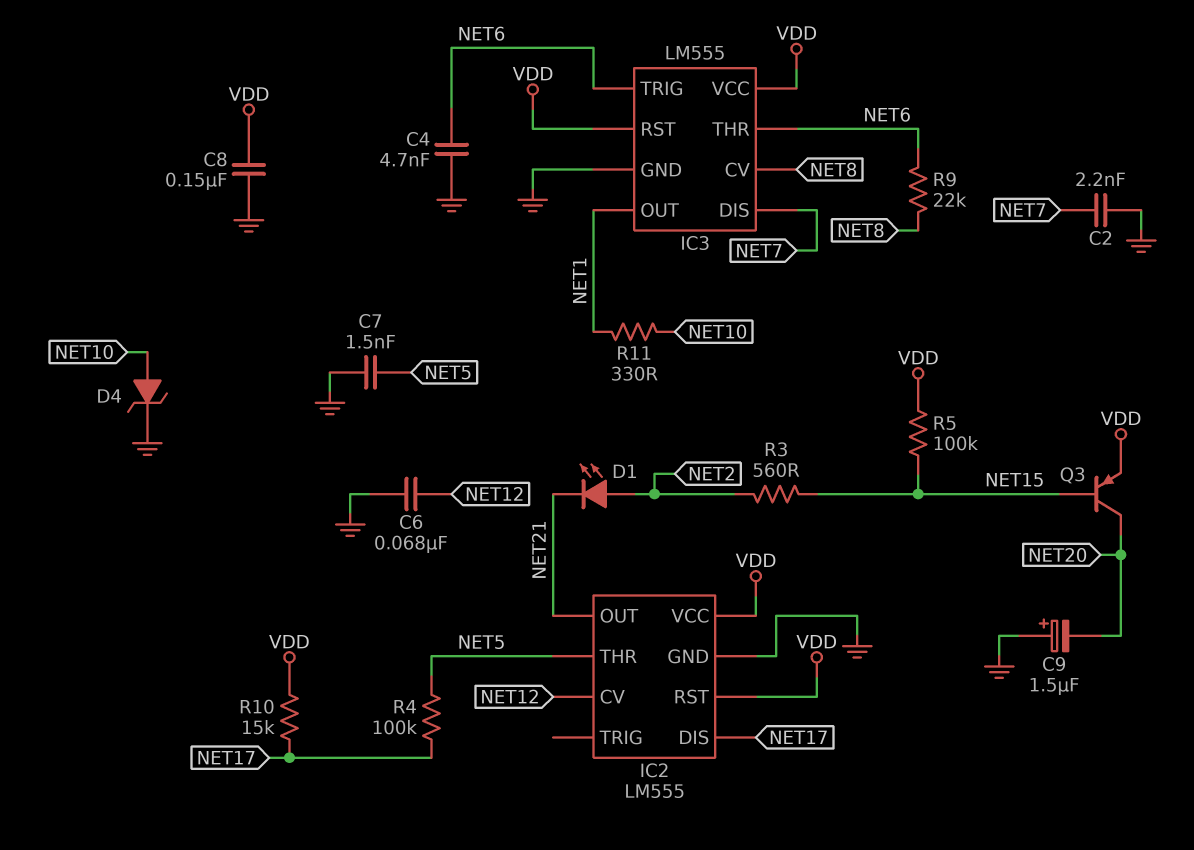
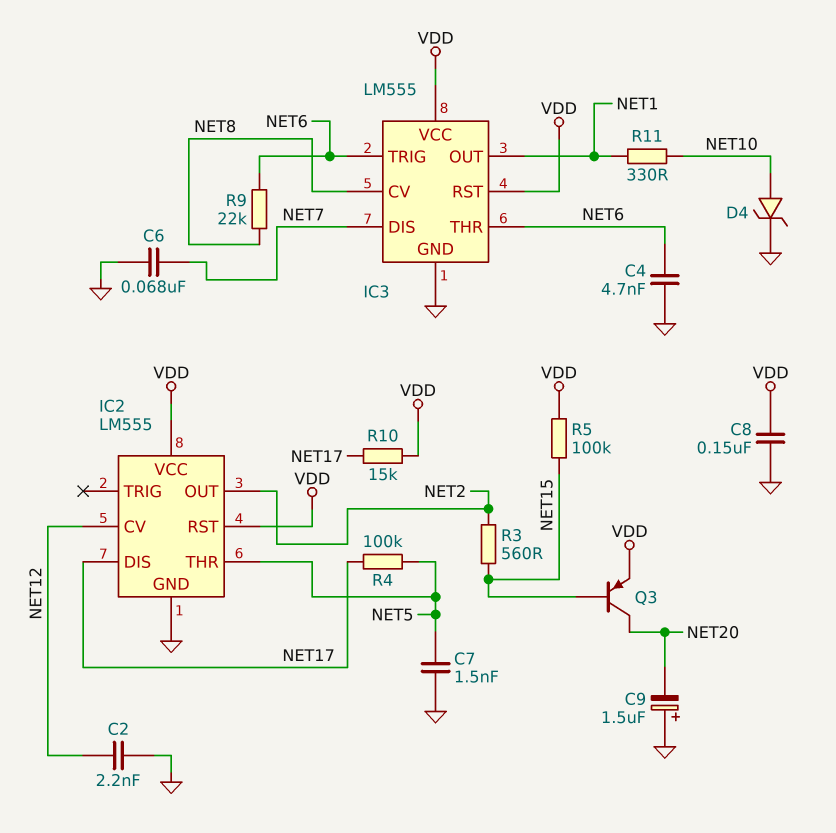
C2: 2.2nF (GND, NET7) -> 2.2nF (GND, NET12)
C6: 68nF (GND, NET12) -> 68nF (GND, NET7)
D1: LED (A NET2, K NET21) -> none
IC2 pin OUT: NET21 -> NET2

